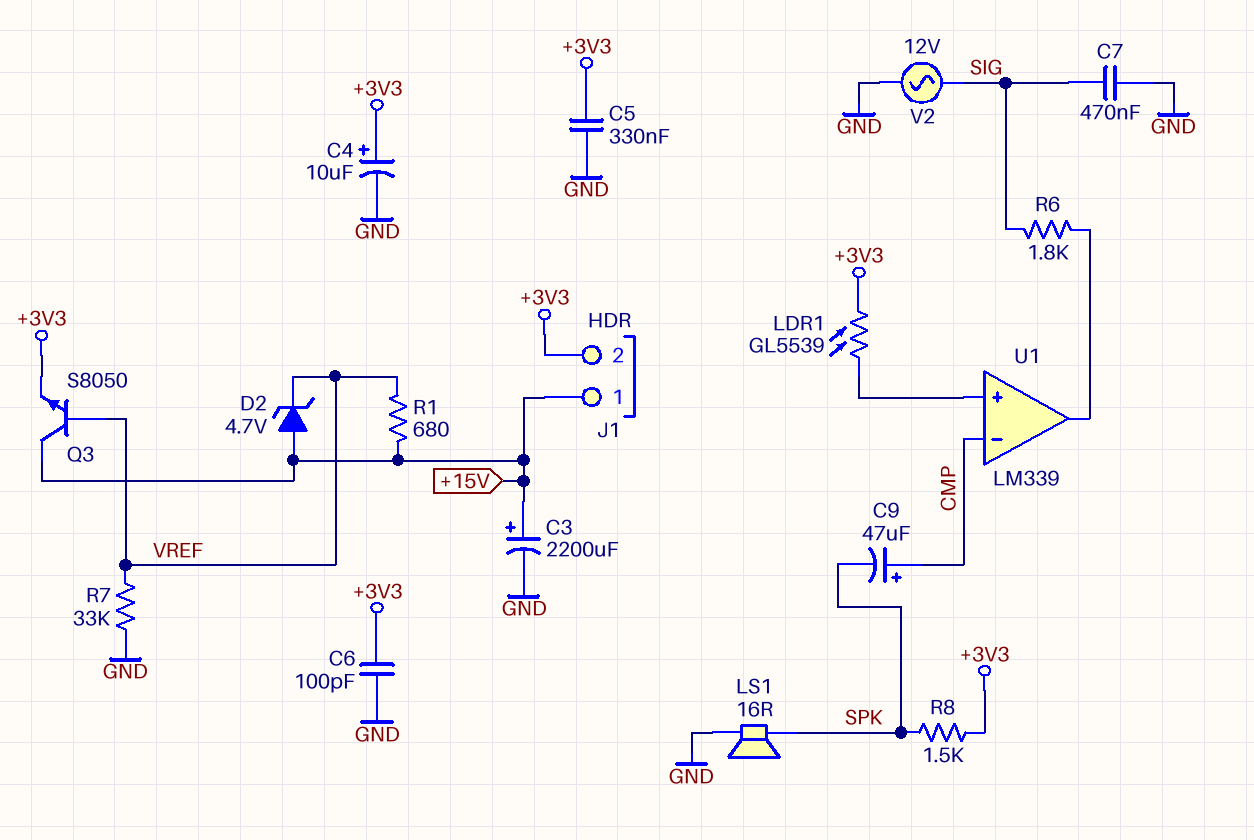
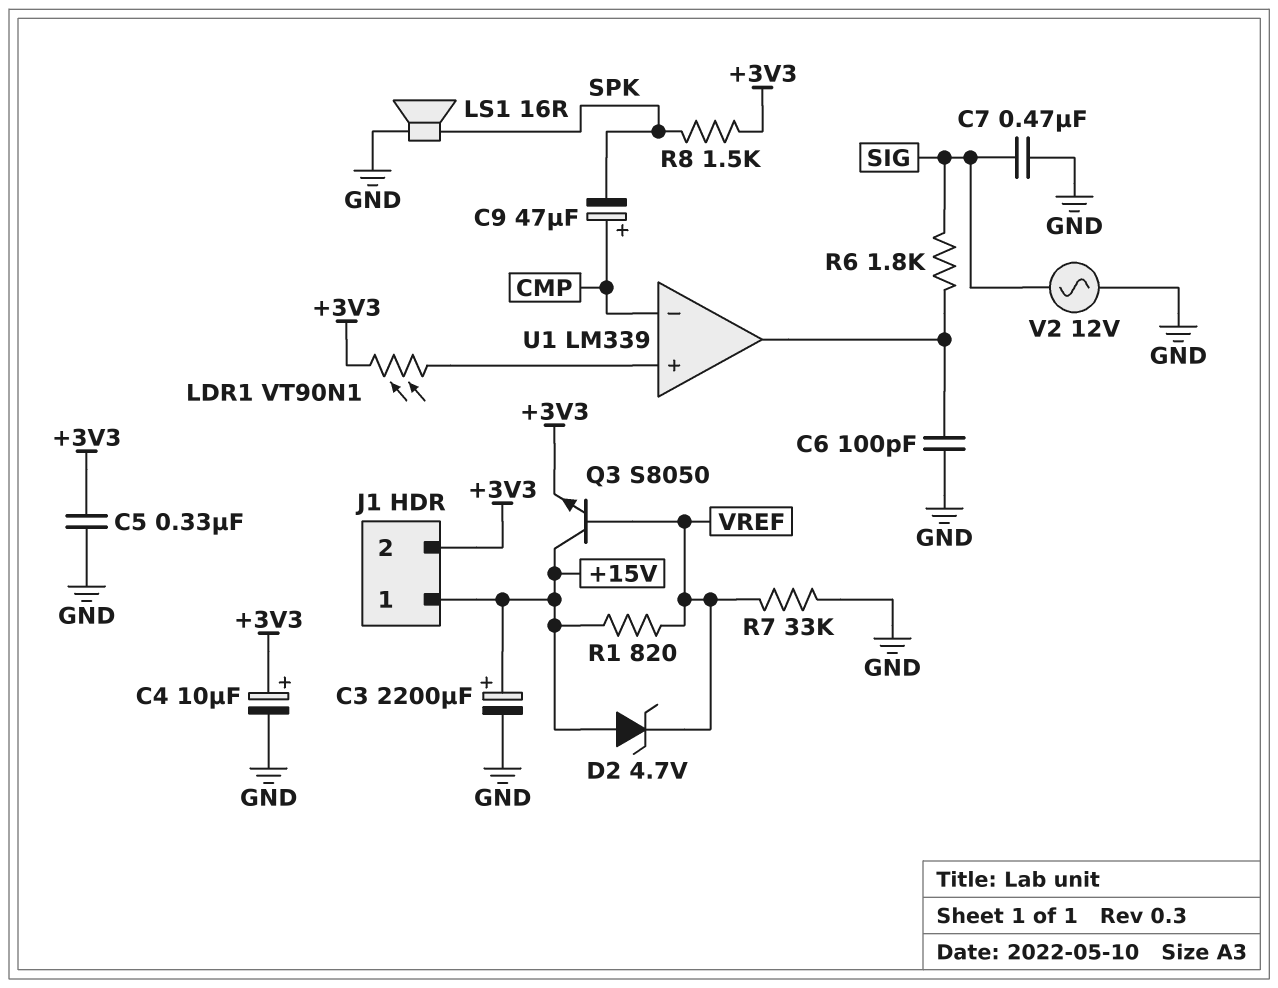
C6: 100pF (+3V3, GND) -> 100pF (GND, U1/out)
LDR1: GL5539 (+3V3, U1/in+) -> VT90N1 (+3V3, U1/in+)
R1: 680 (+15V, VREF) -> 820 (+15V, VREF)

